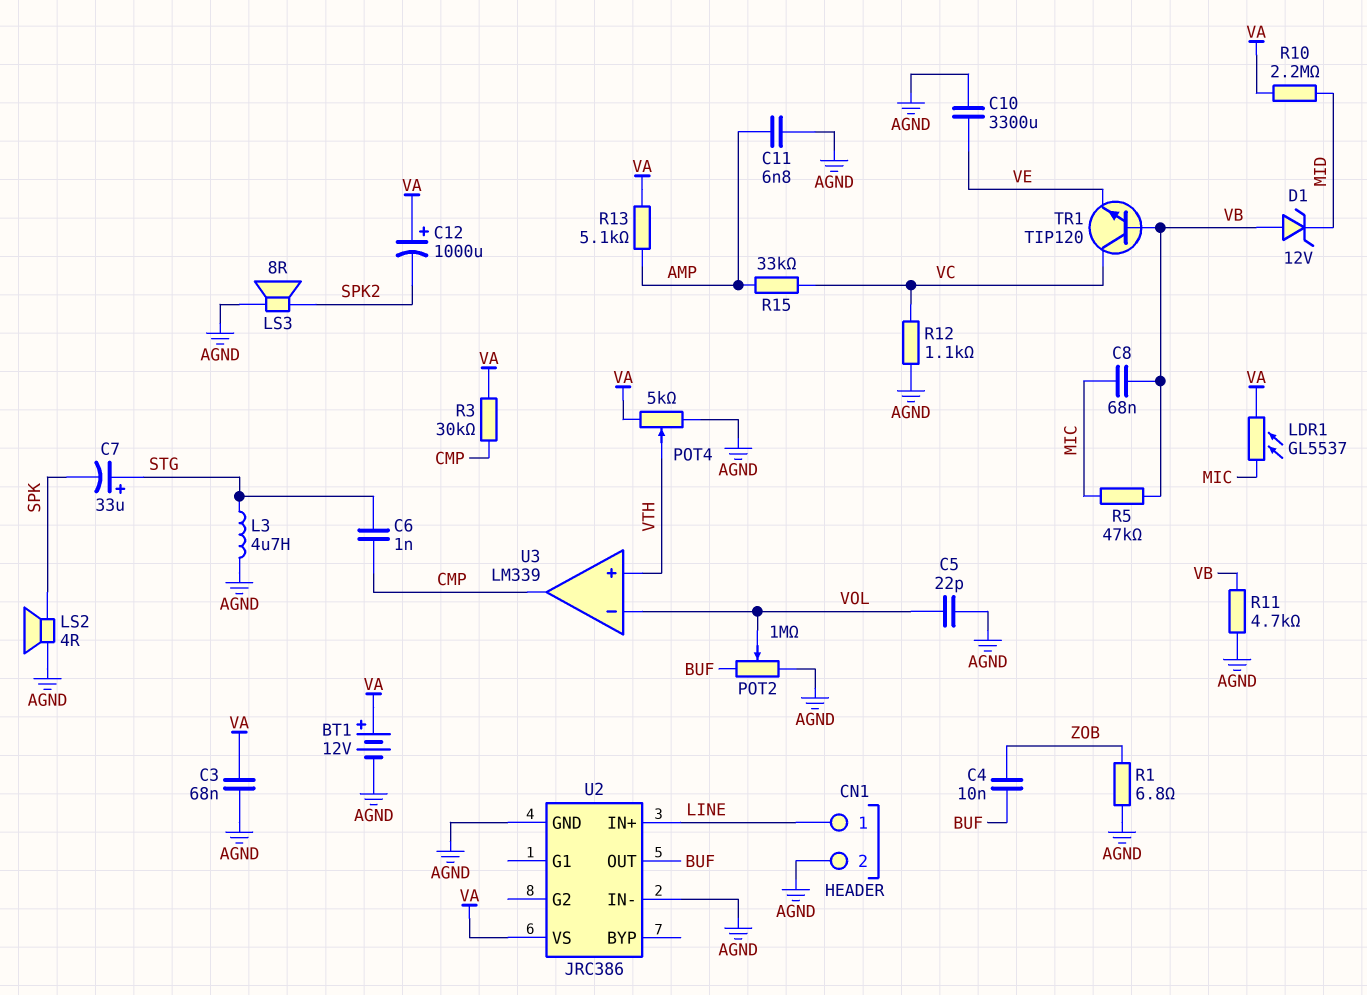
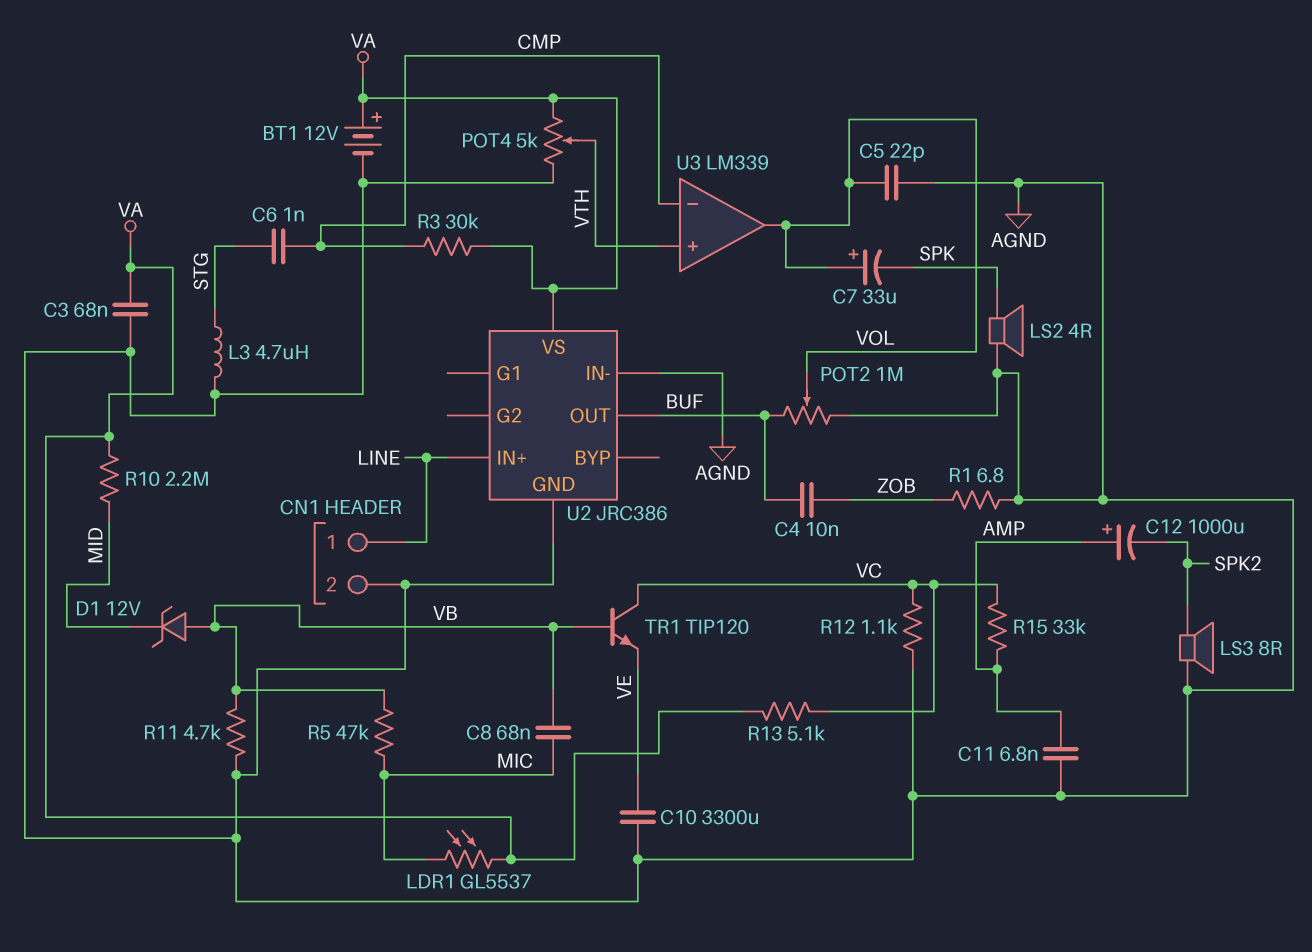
C7: 33uF (plus STG, minus SPK) -> 33uF (plus VOL, minus SPK)
C12: 1000uF (plus VA, minus SPK2) -> 1000uF (plus AMP, minus SPK2)
R13: 5.1k (AMP, VA) -> 5.1k (VA, VC)
U3 pin in-: VOL -> CMP
U3 pin out: CMP -> VOL

